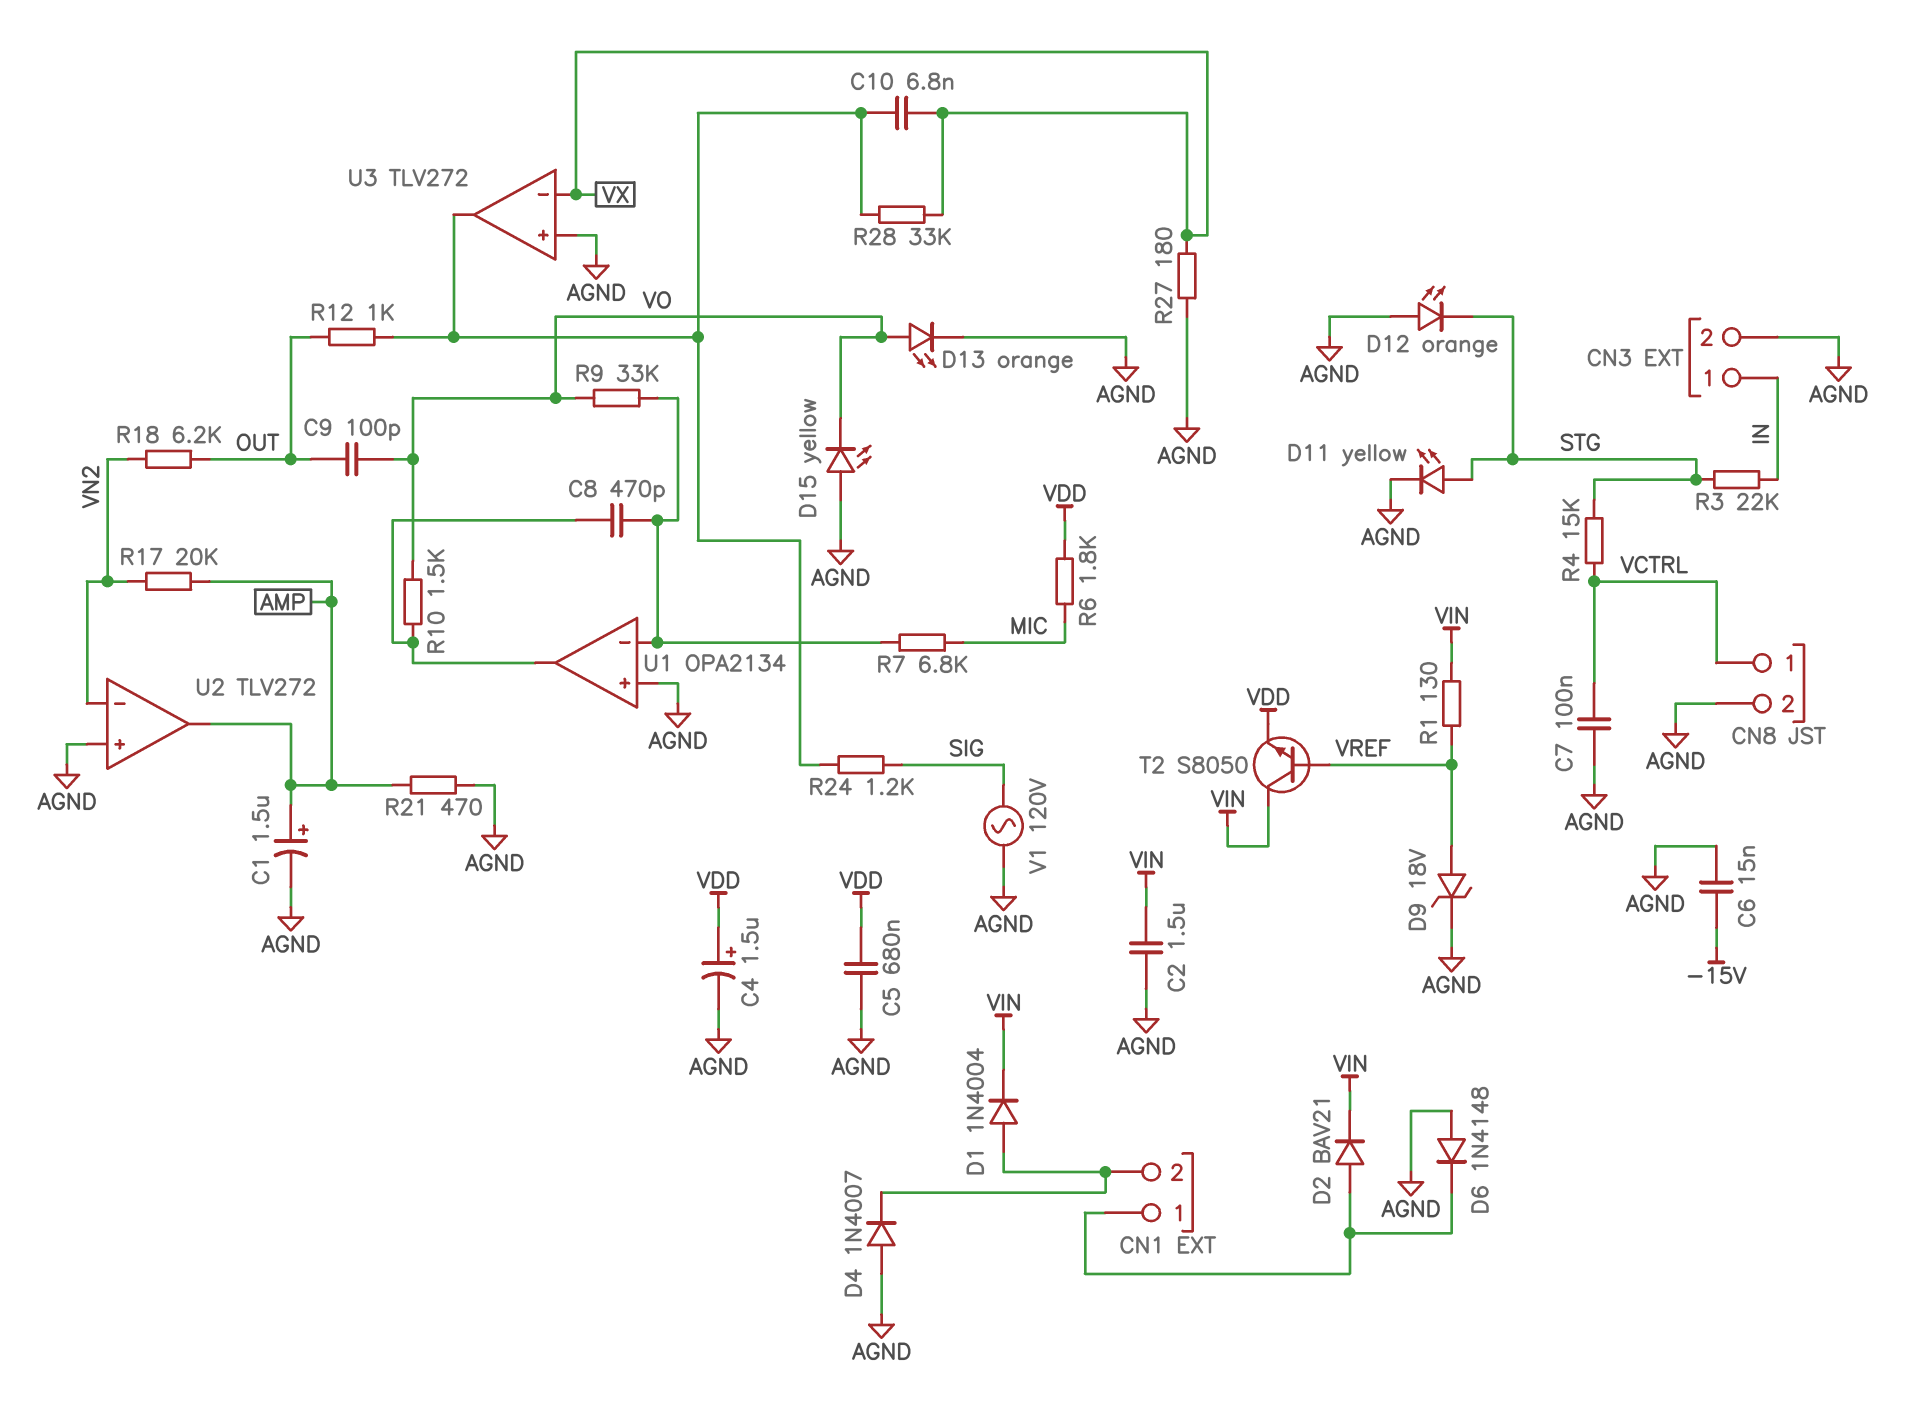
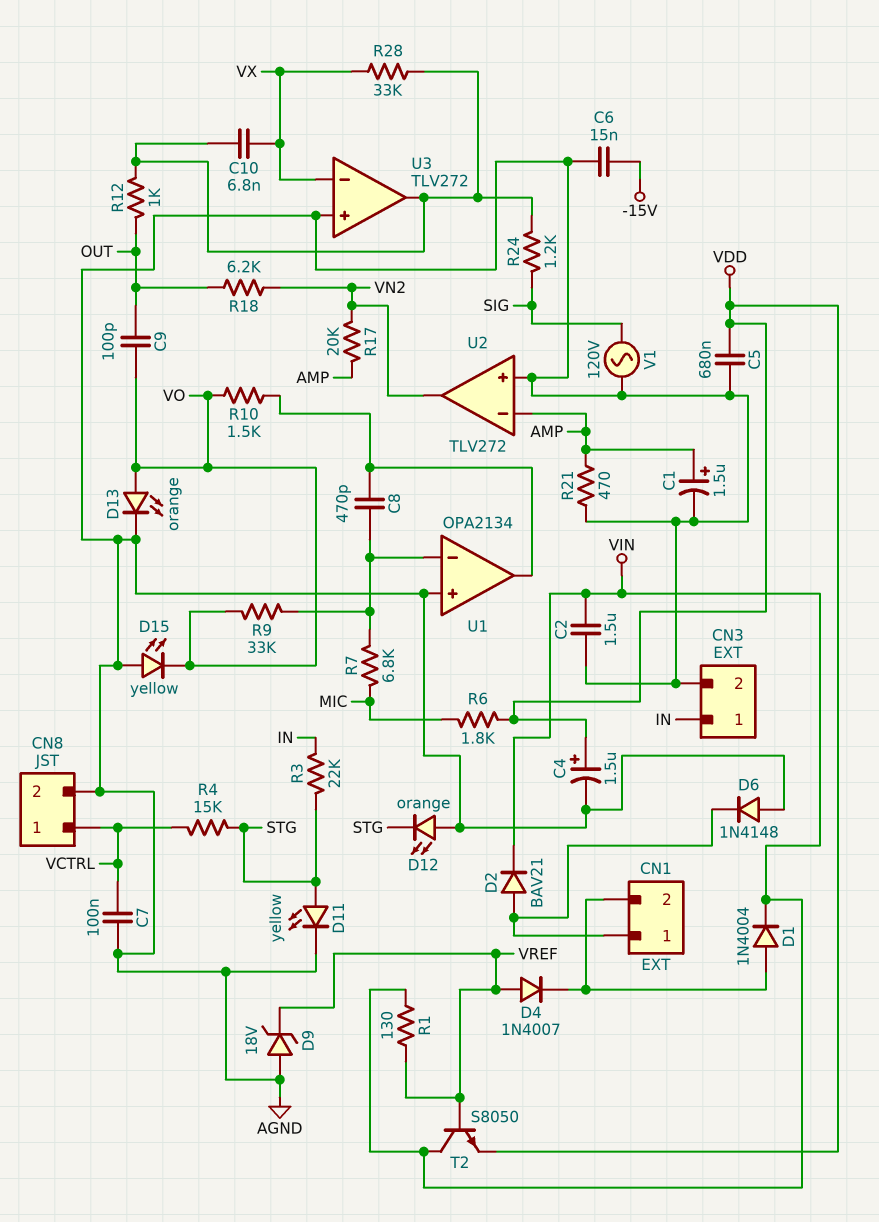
D4: diode 1N4007 (A AGND, K CN1/2) -> diode 1N4007 (A VREF, K CN1/2)
D9: zener 18V (A VREF, K AGND) -> zener 18V (A AGND, K VREF)
R27: 180 (AGND, VX) -> none
U2 pin in-: VN2 -> AMP
U2 pin out: AMP -> VN2

